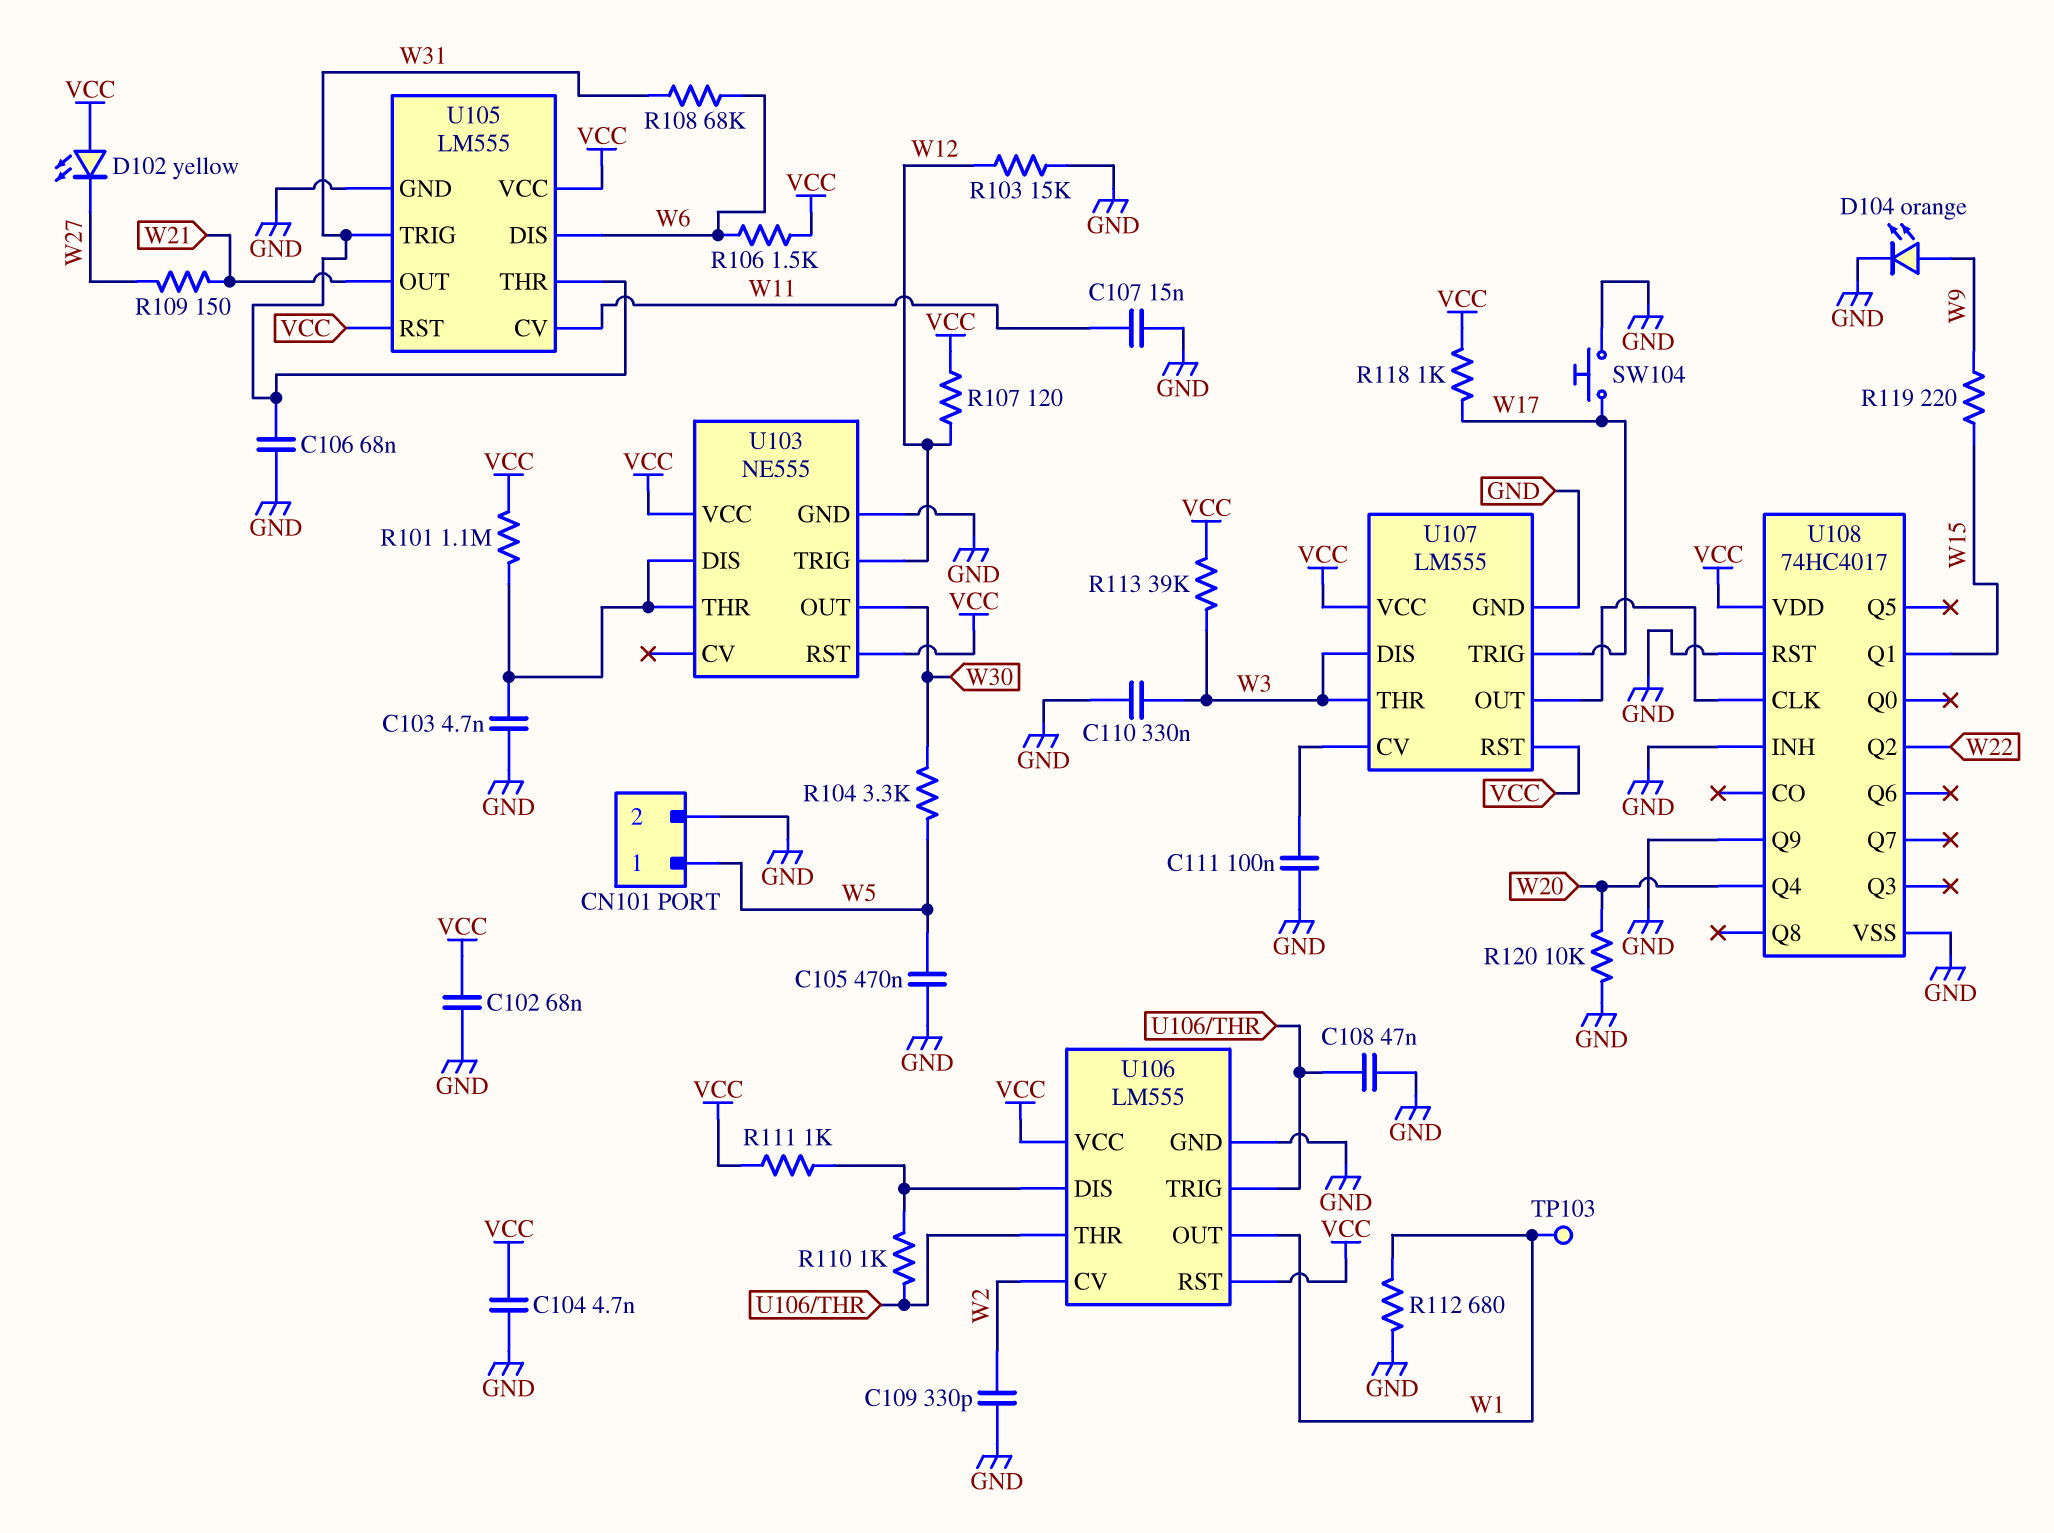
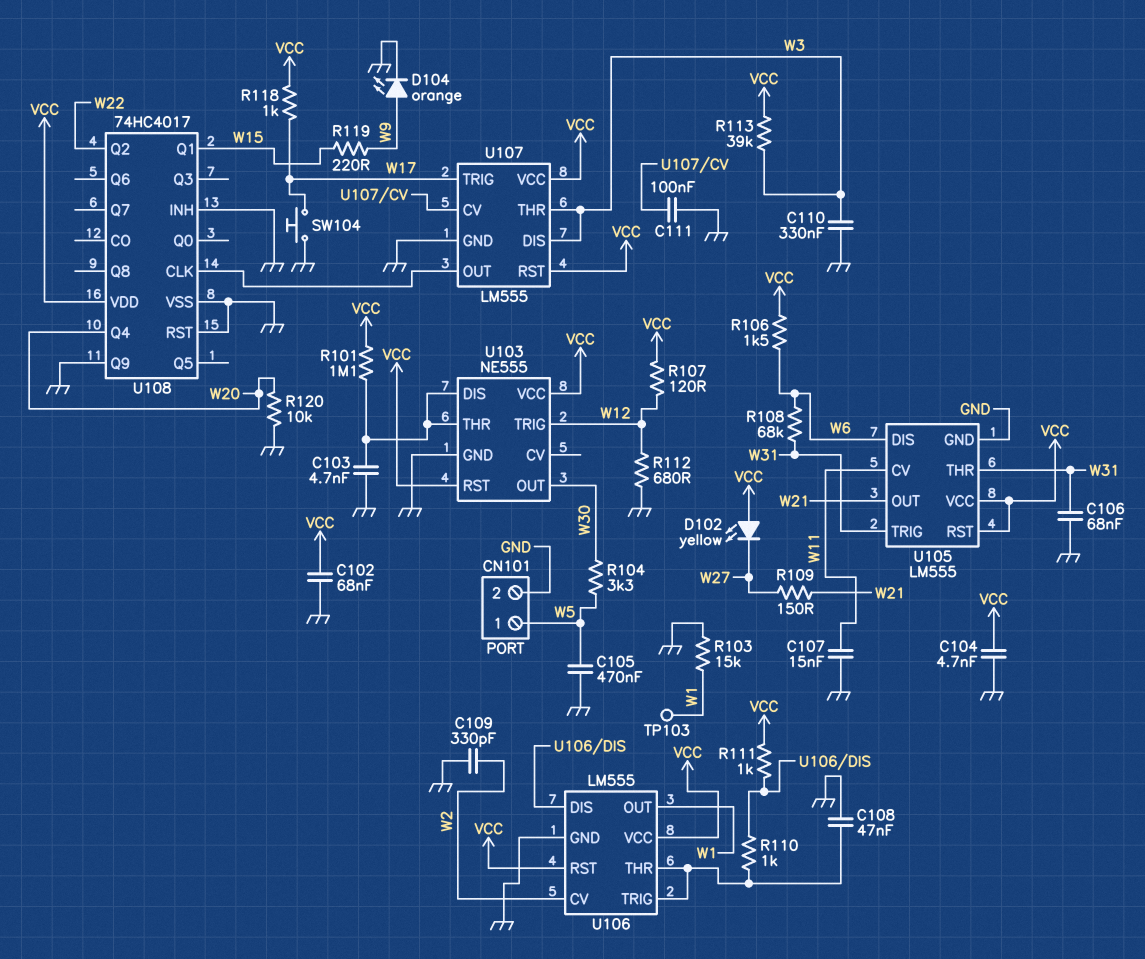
R103: 15k (GND, W12) -> 15k (GND, W1)
R112: 680 (GND, W1) -> 680 (GND, W12)

